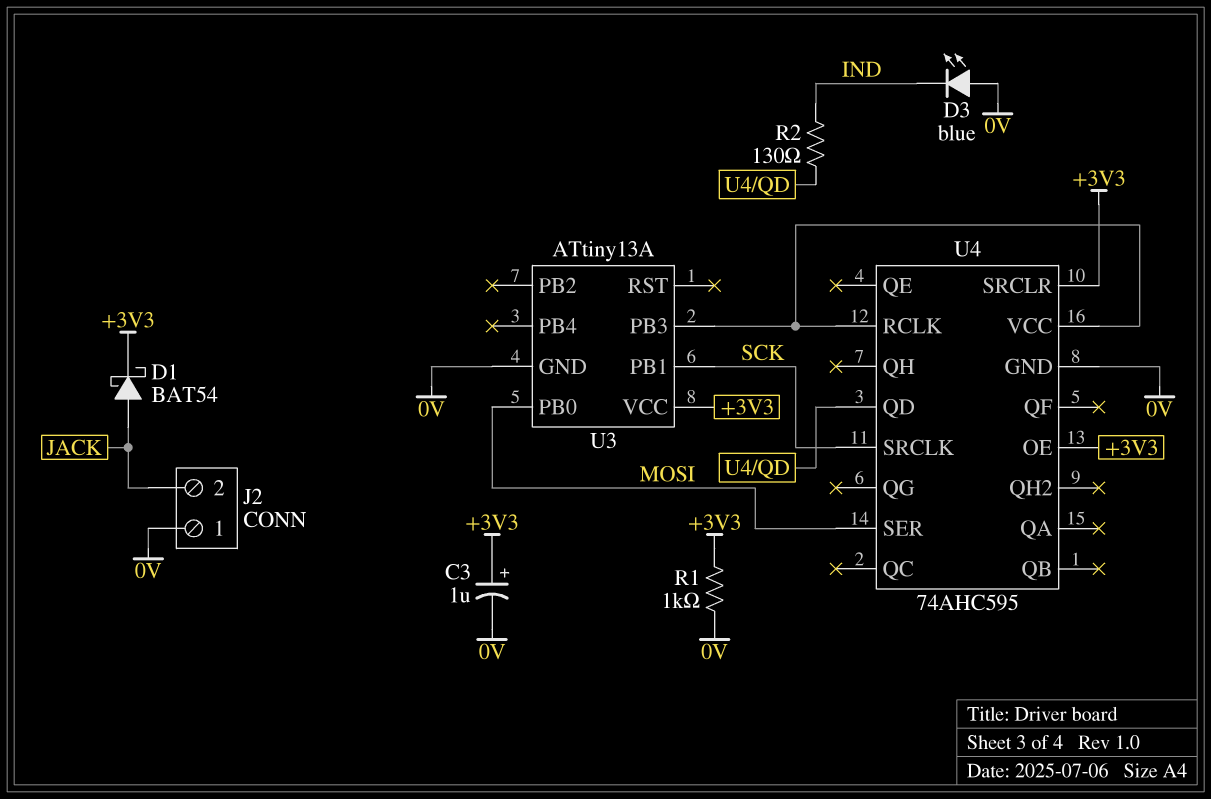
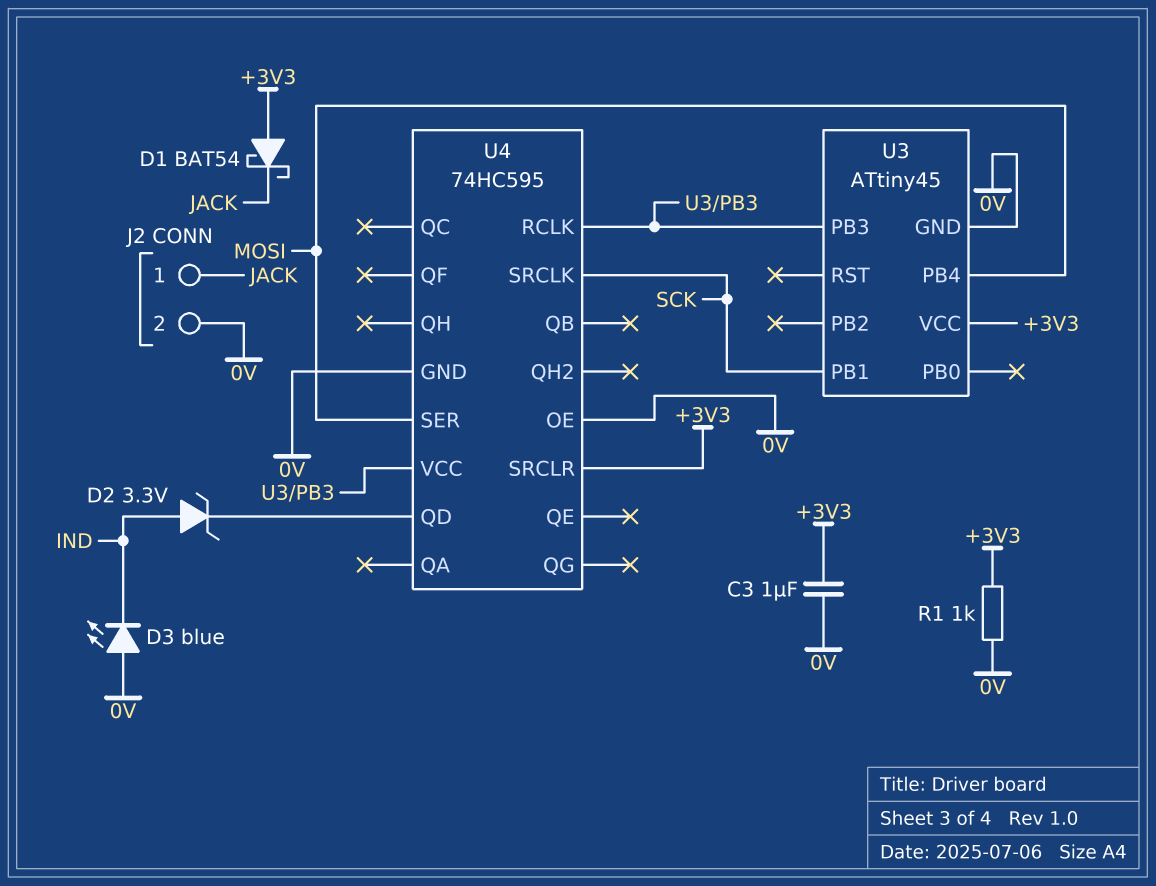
C3: 1uF (plus +3V3, minus 0V) -> 1uF (+3V3, 0V)
D1: schottky BAT54 (A JACK, K +3V3) -> schottky BAT54 (A +3V3, K JACK)
D2: none -> zener 3.3V (A IND, K U4/QD)
J2 pin 1: 0V -> JACK
J2 pin 2: JACK -> 0V
R2: 130 (IND, U4/QD) -> none
U3: ATtiny13A -> ATtiny45
U3 pin PB0: MOSI -> none
U3 pin PB4: none -> MOSI
U4: 74AHC595 -> 74HC595
U4 pin OE: +3V3 -> 0V

